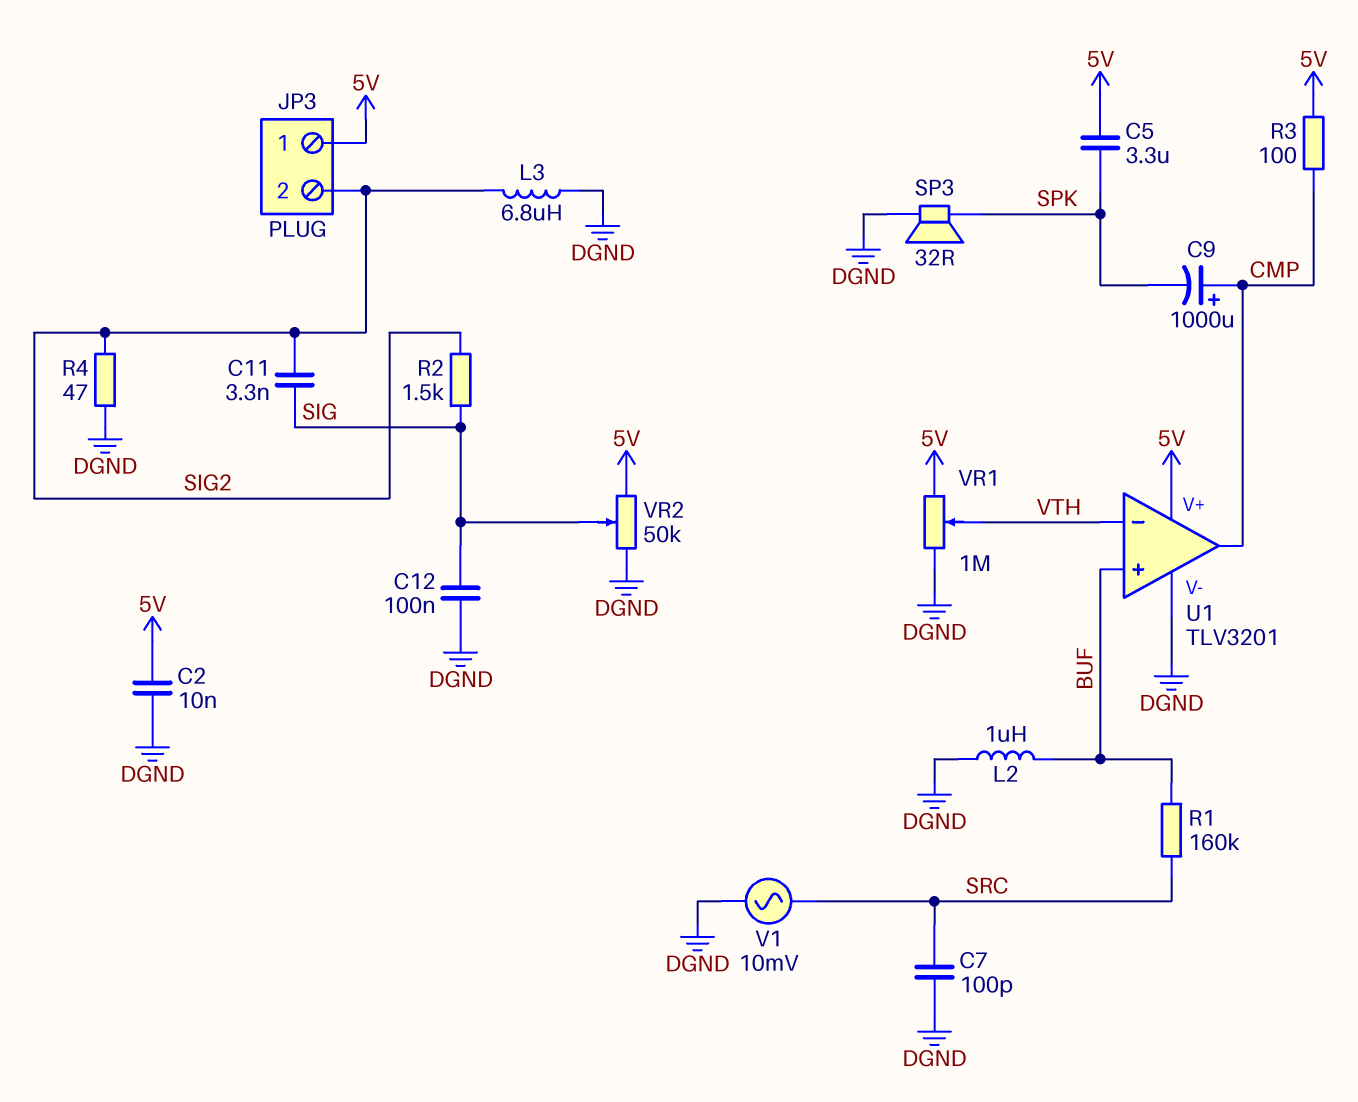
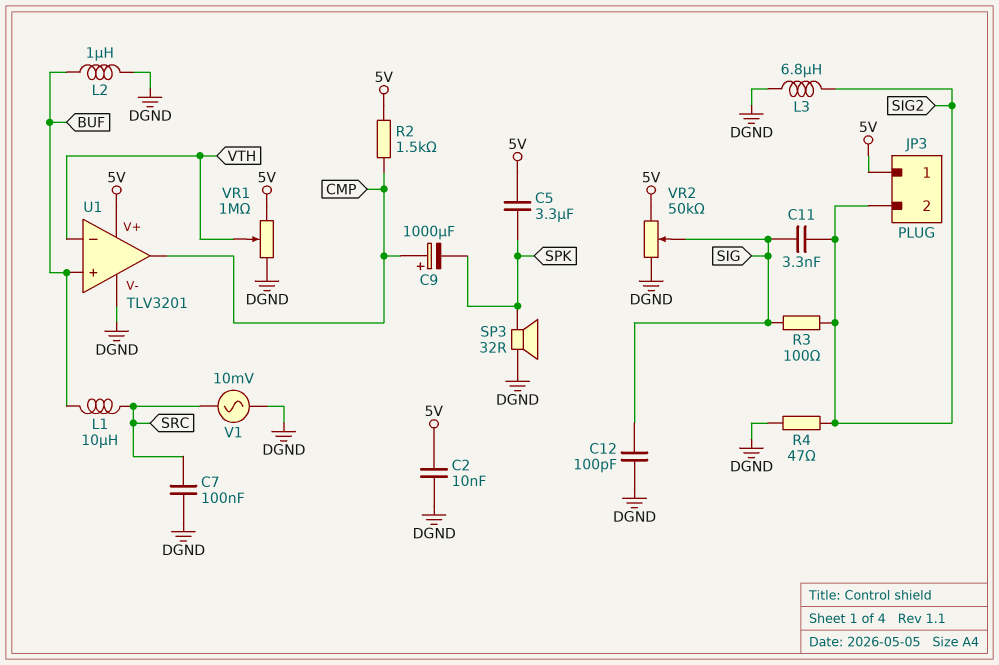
C7: 100pF (DGND, SRC) -> 100nF (DGND, SRC)
C12: 100nF (DGND, SIG) -> 100pF (DGND, SIG)
L1: none -> 10uH (BUF, SRC)
R1: 160k (BUF, SRC) -> none
R2: 1.5k (SIG, SIG2) -> 1.5k (5V, CMP)
R3: 100 (5V, CMP) -> 100 (SIG, SIG2)

